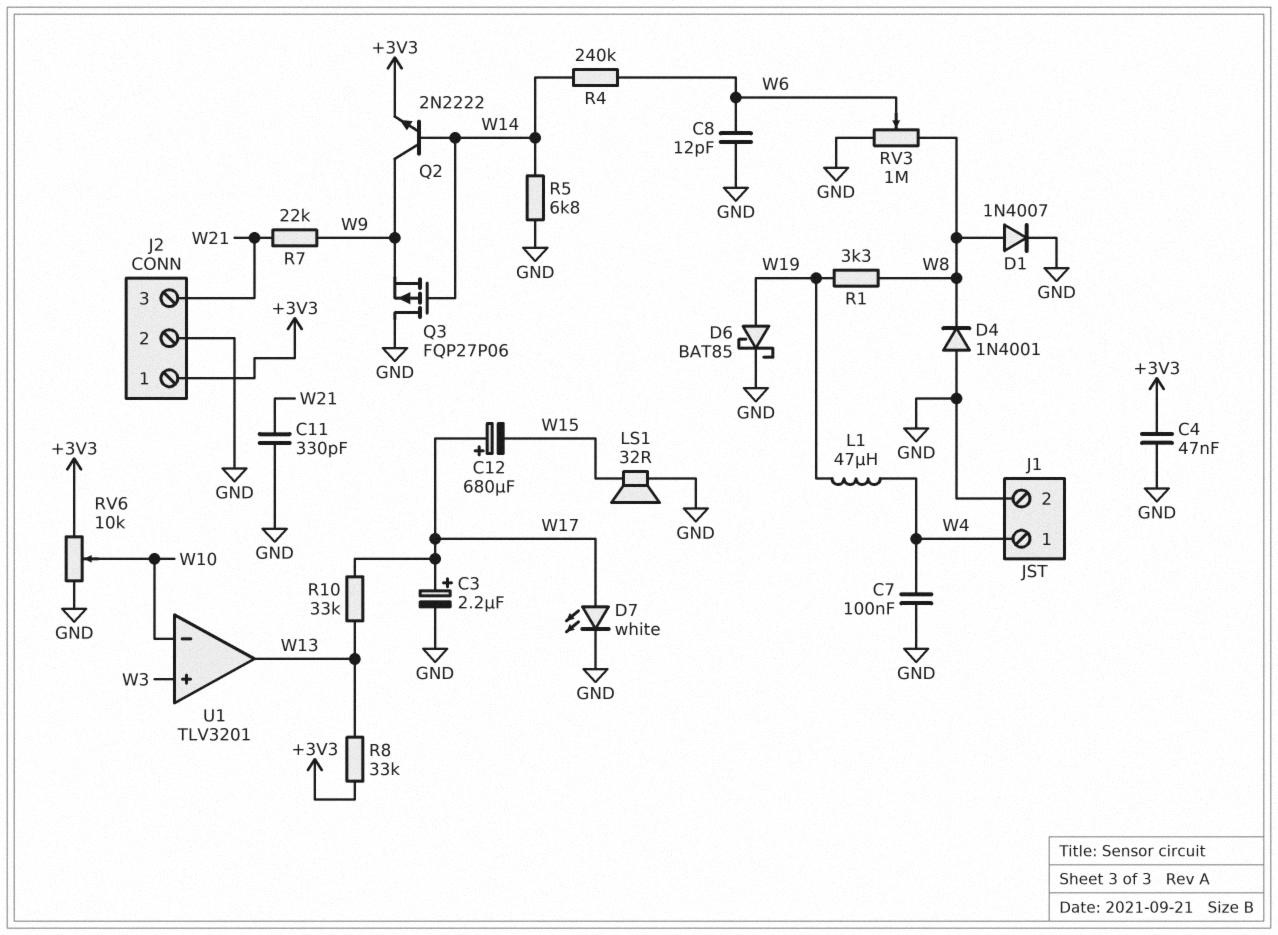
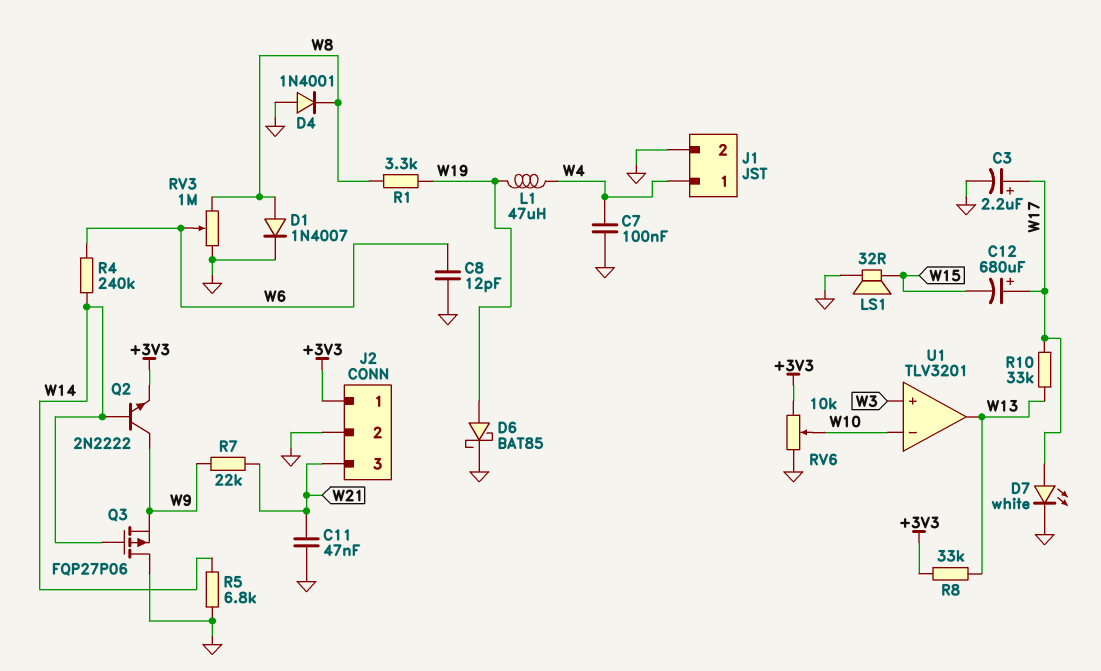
C4: 47nF (+3V3, GND) -> none
C11: 330pF (GND, W21) -> 47nF (GND, W21)

